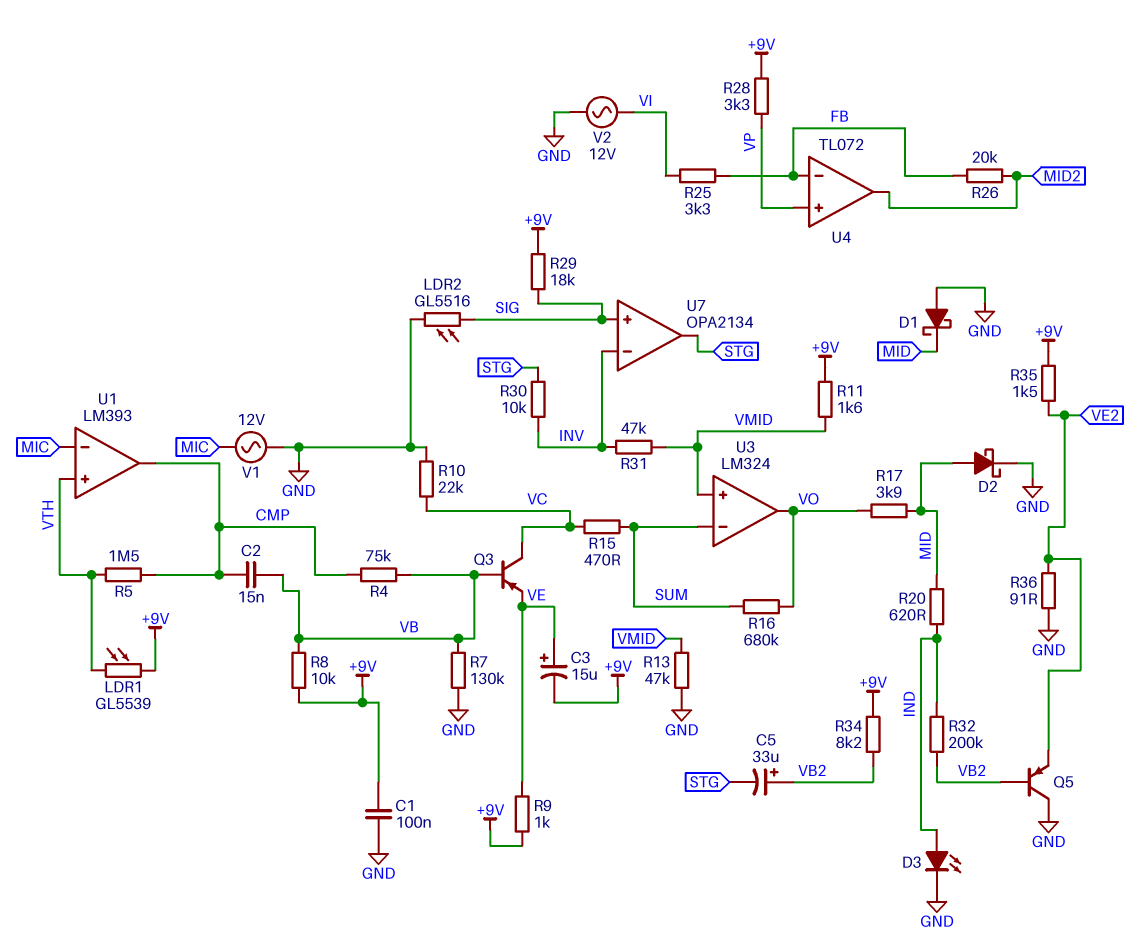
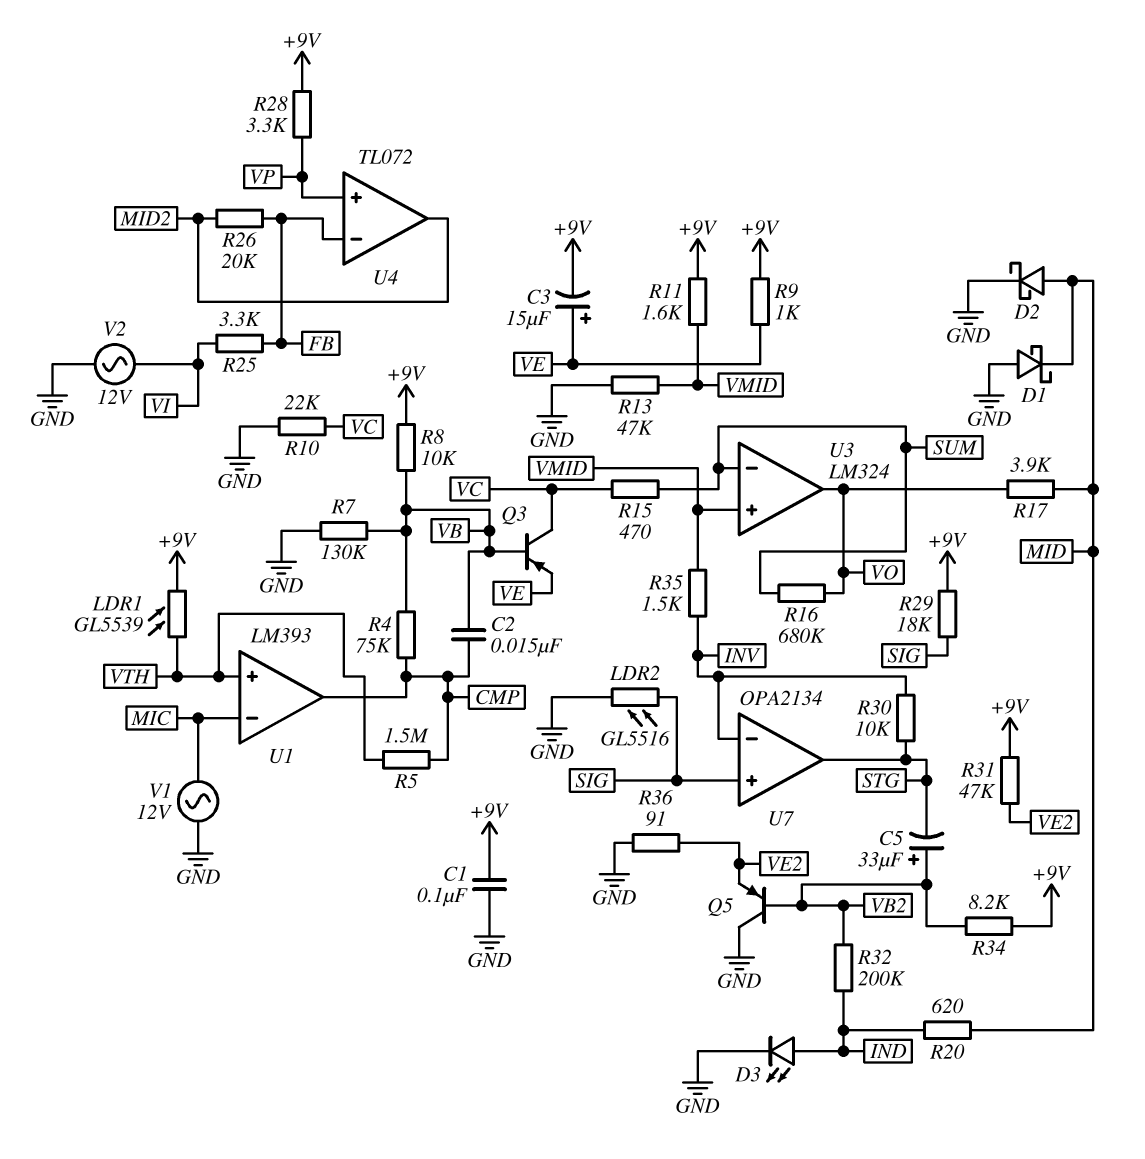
R31: 47k (INV, VMID) -> 47k (+9V, VE2)
R35: 1.5k (+9V, VE2) -> 1.5k (INV, VMID)

